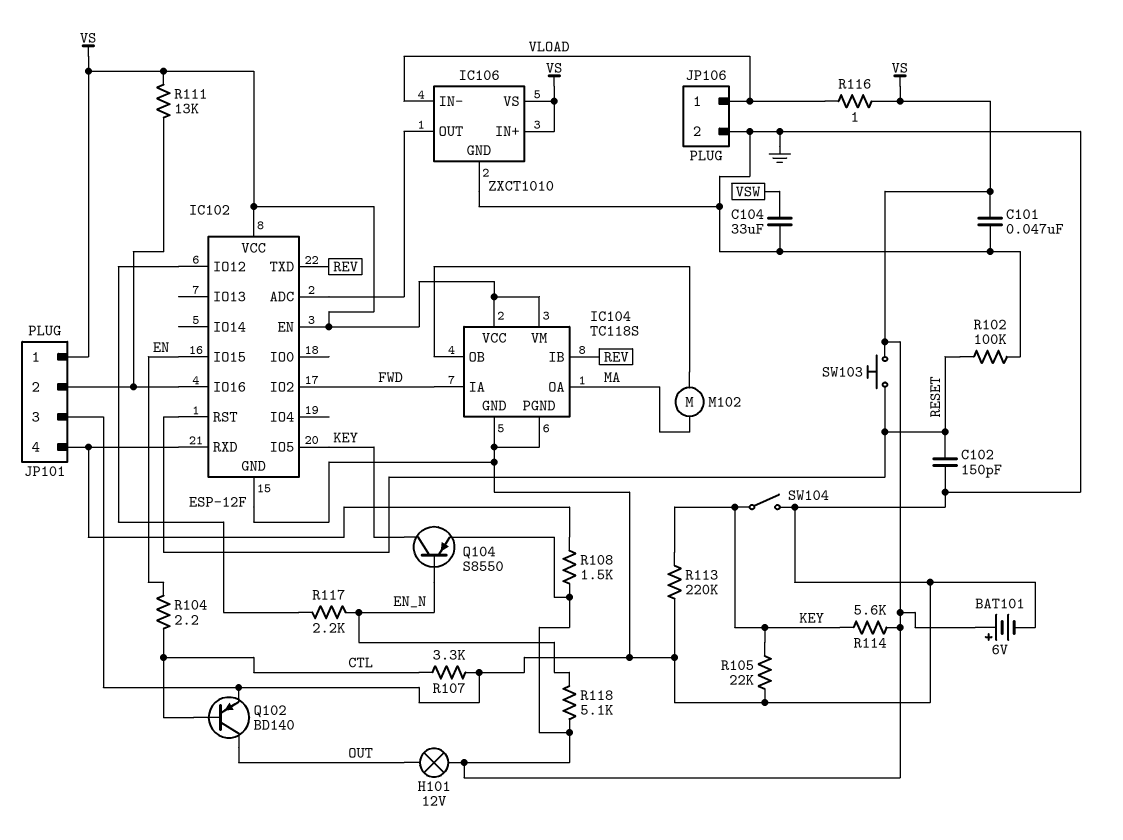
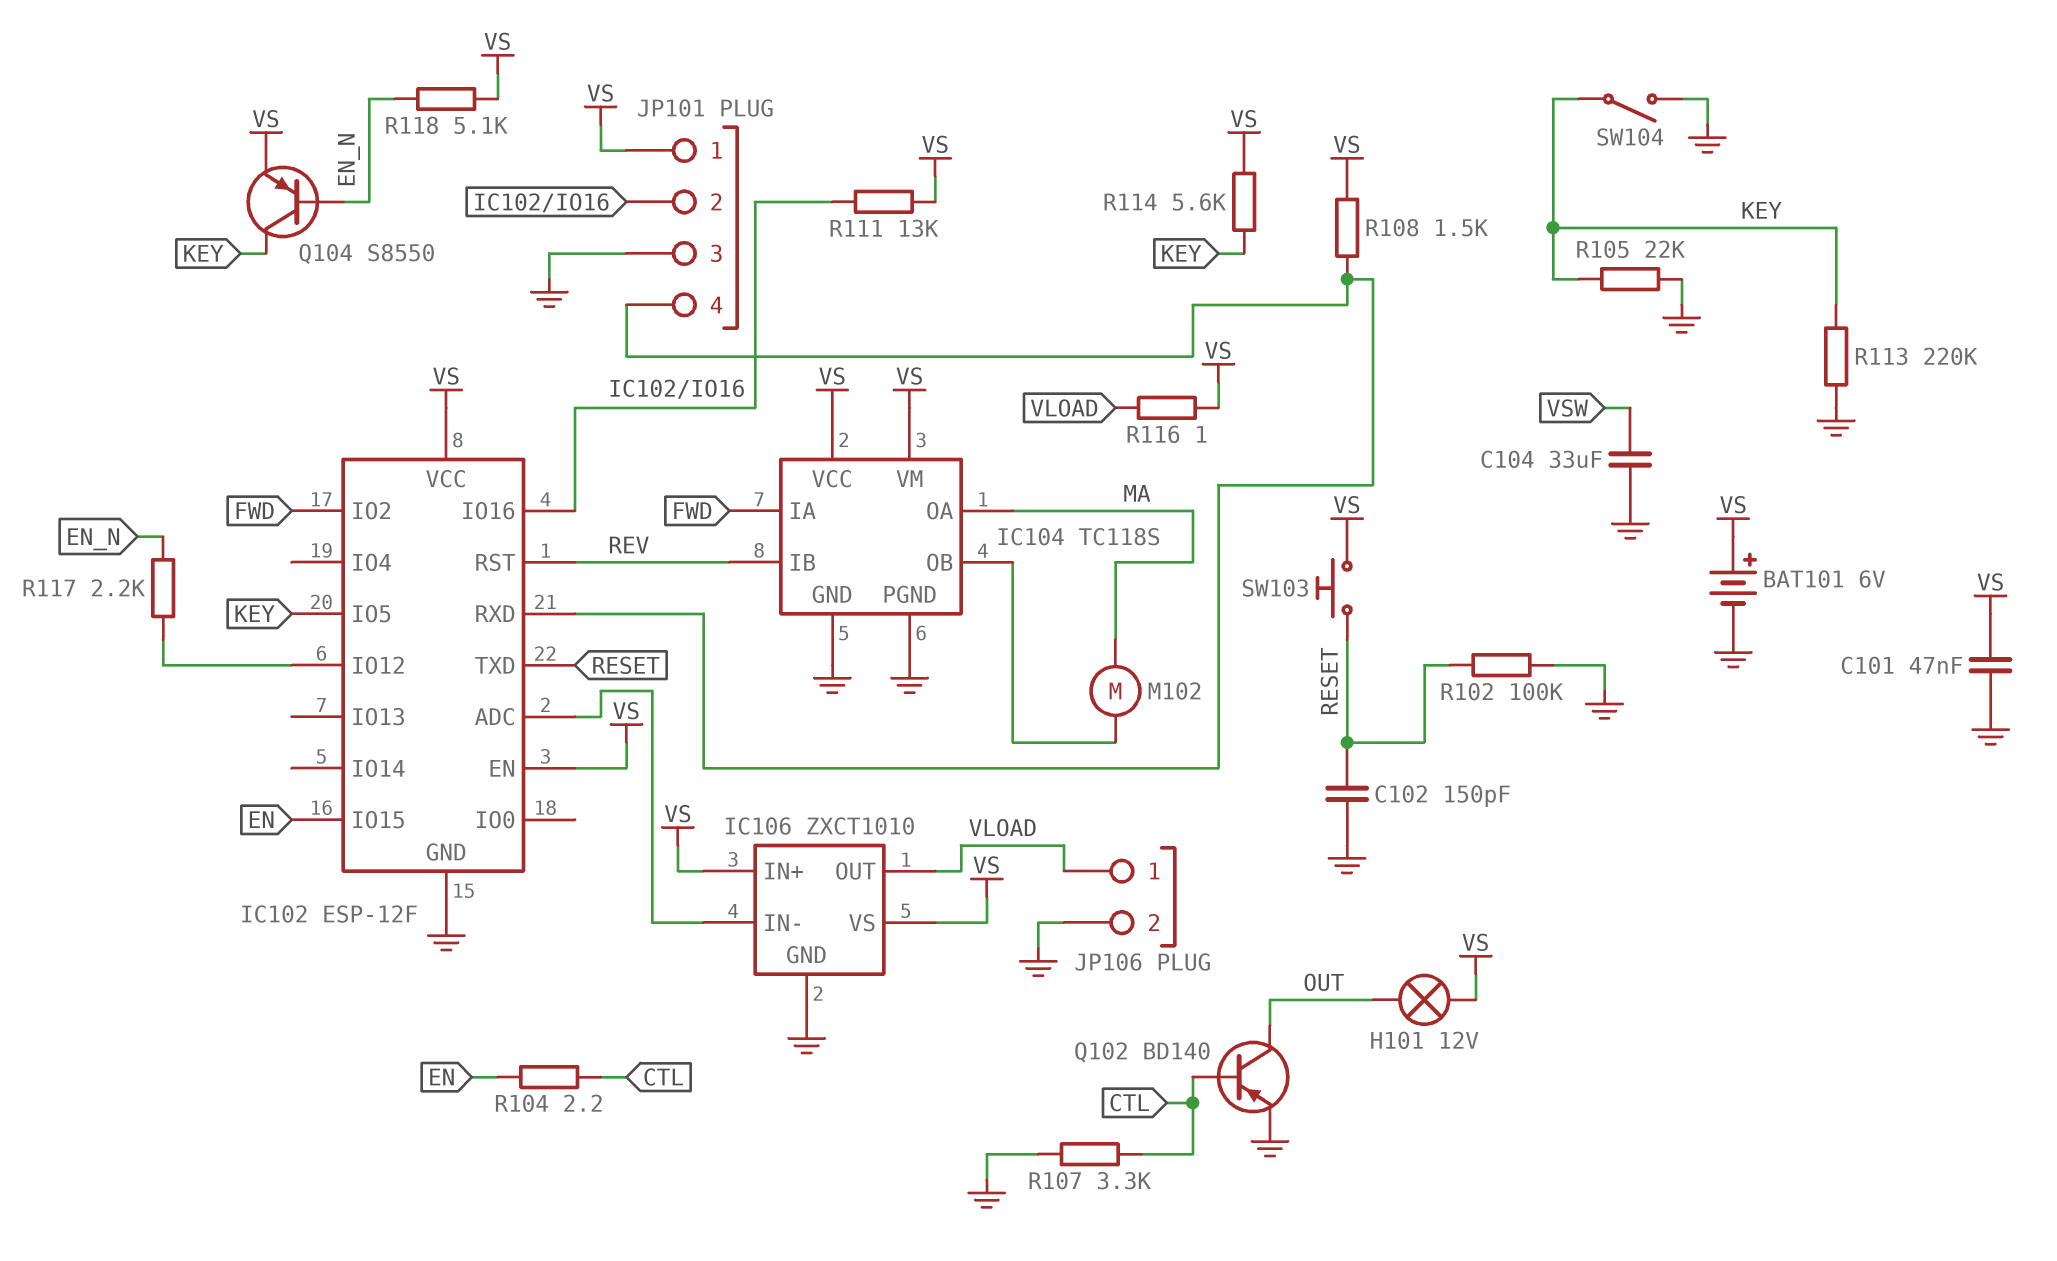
IC102 pin RST: RESET -> REV
IC102 pin TXD: REV -> RESET
IC106 pin IN-: VLOAD -> IC102/ADC
IC106 pin OUT: IC102/ADC -> VLOAD

